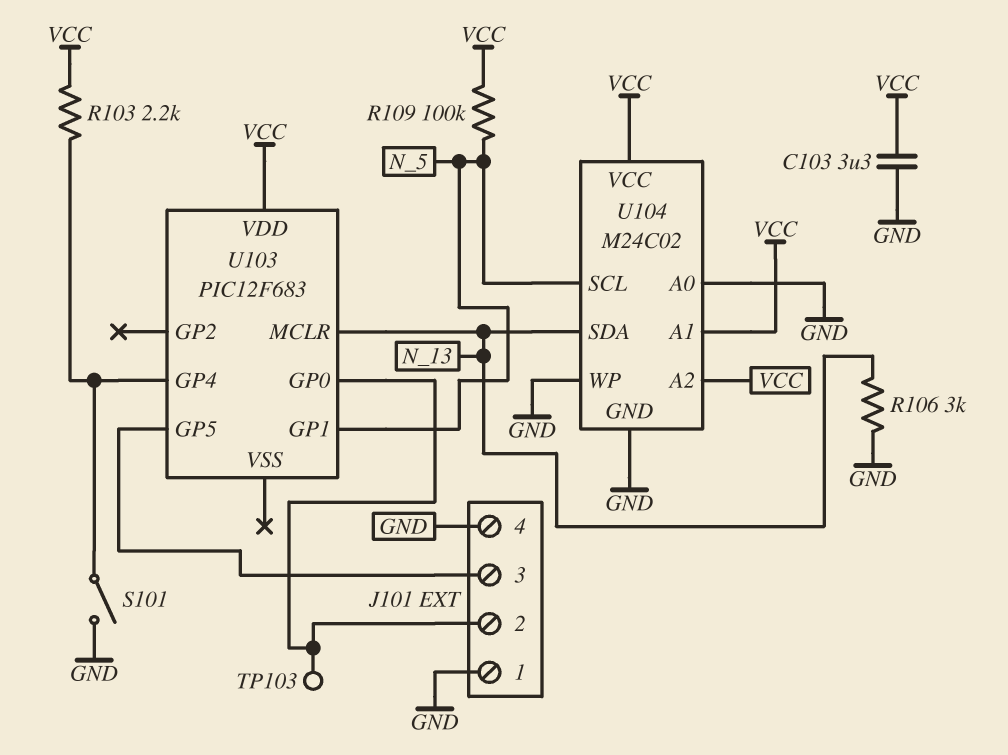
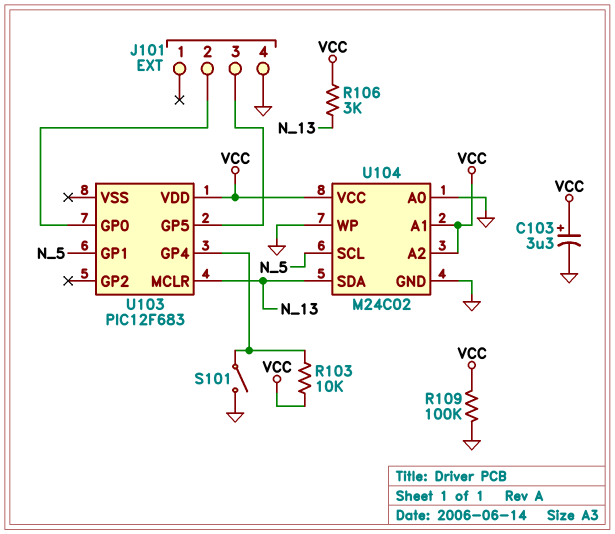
C103: 3.3uF (GND, VCC) -> 3.3uF (plus VCC, minus GND)
J101 pin 1: GND -> none
R103: 2.2k (U103/GP4, VCC) -> 10k (U103/GP4, VCC)
R106: 3k (GND, N_13) -> 3k (N_13, VCC)
R109: 100k (N_5, VCC) -> 100k (GND, VCC)
TP103: test point (J101/2) -> none

